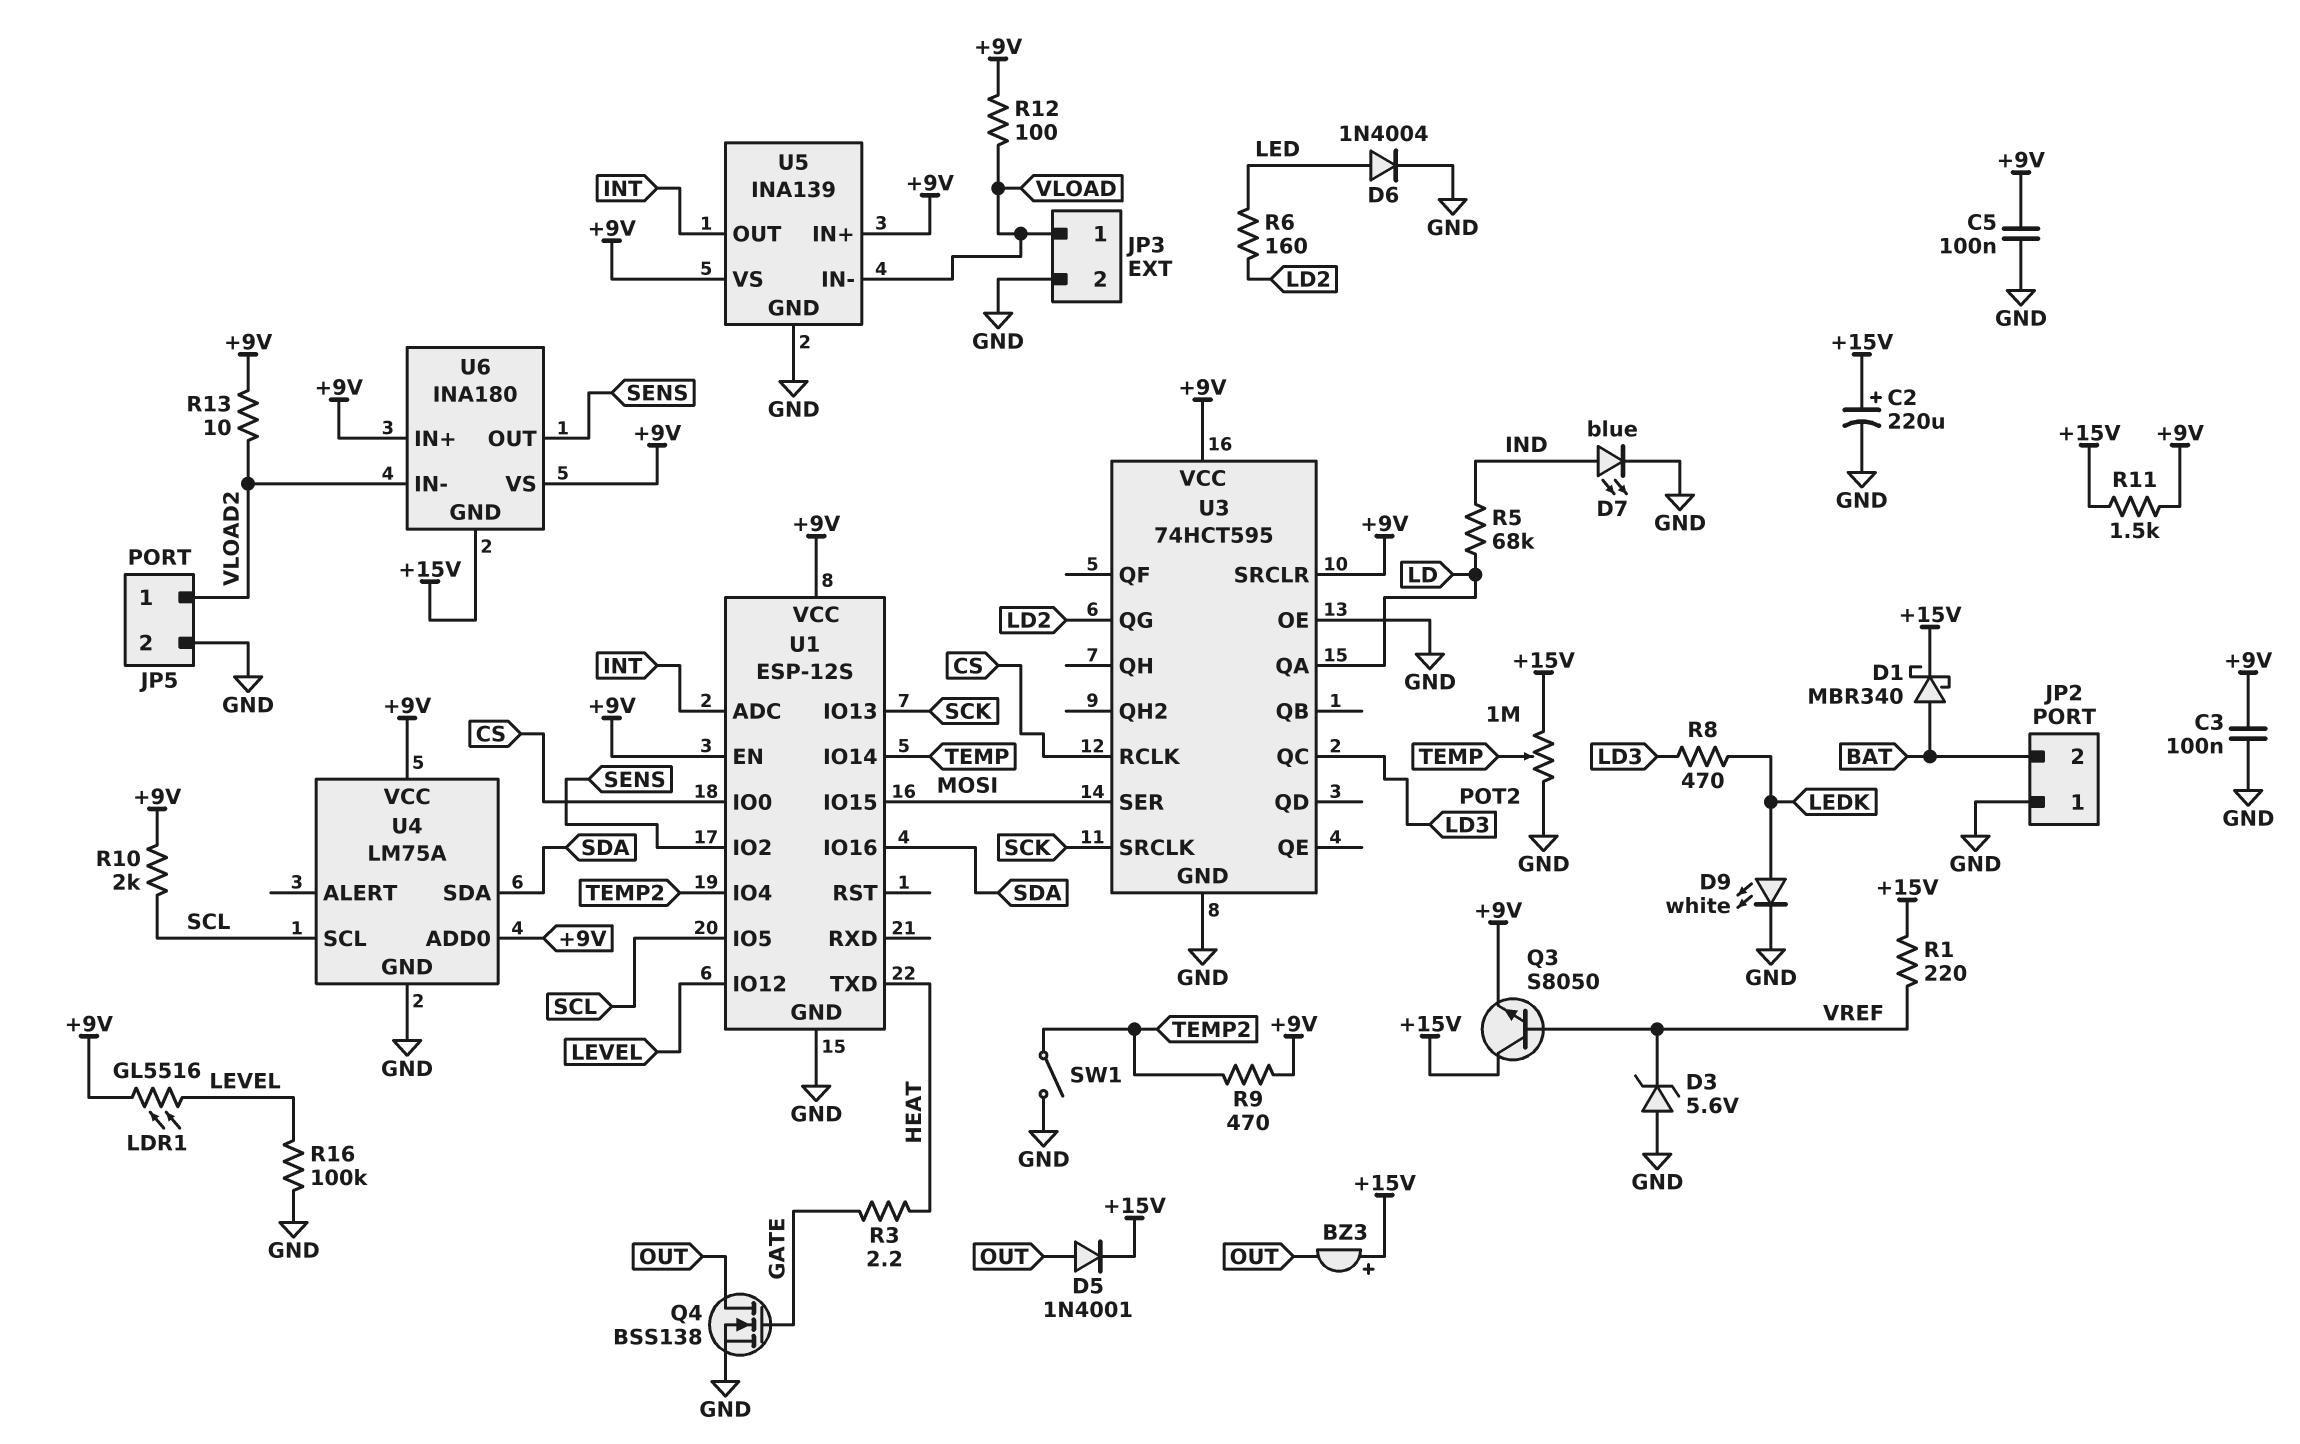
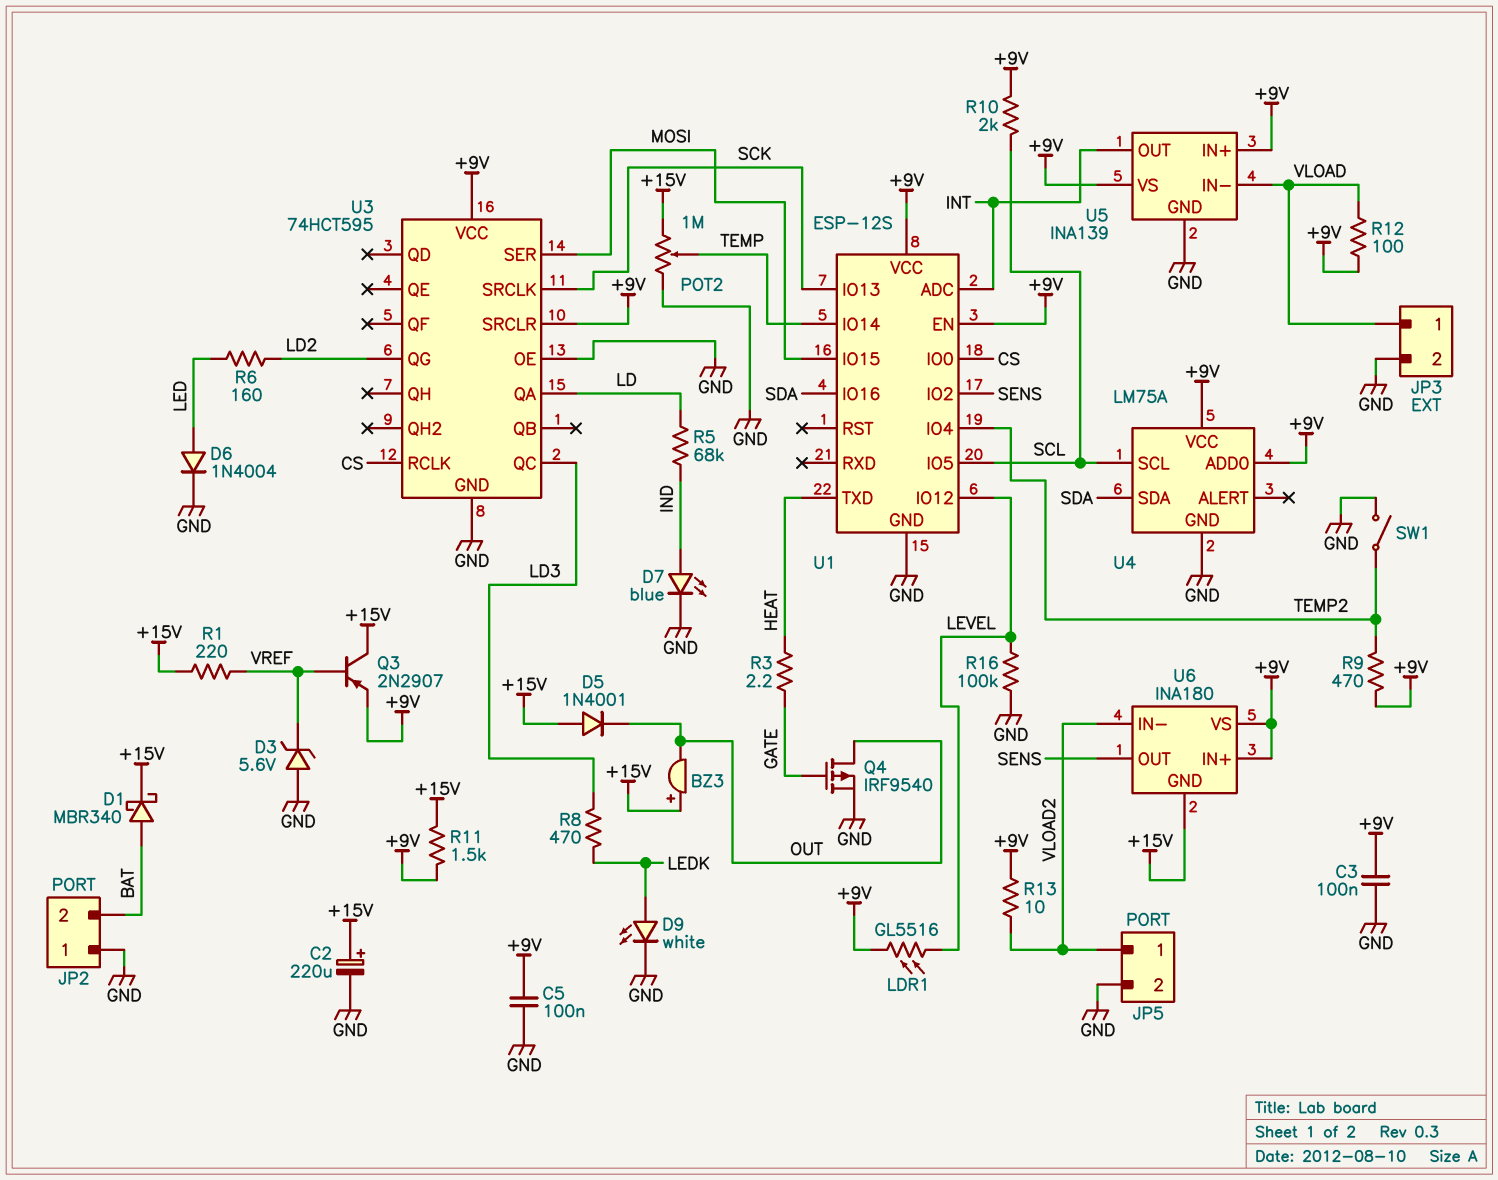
D5: diode 1N4001 (A OUT, K +15V) -> diode 1N4001 (A +15V, K OUT)
Q3: NPN S8050 (B VREF, C +15V, E +9V) -> PNP 2N2907 (B VREF, C +15V, E +9V)
Q4: NMOS BSS138 (G GATE, D OUT, S GND) -> PMOS IRF9540 (G GATE, D OUT, S GND)

